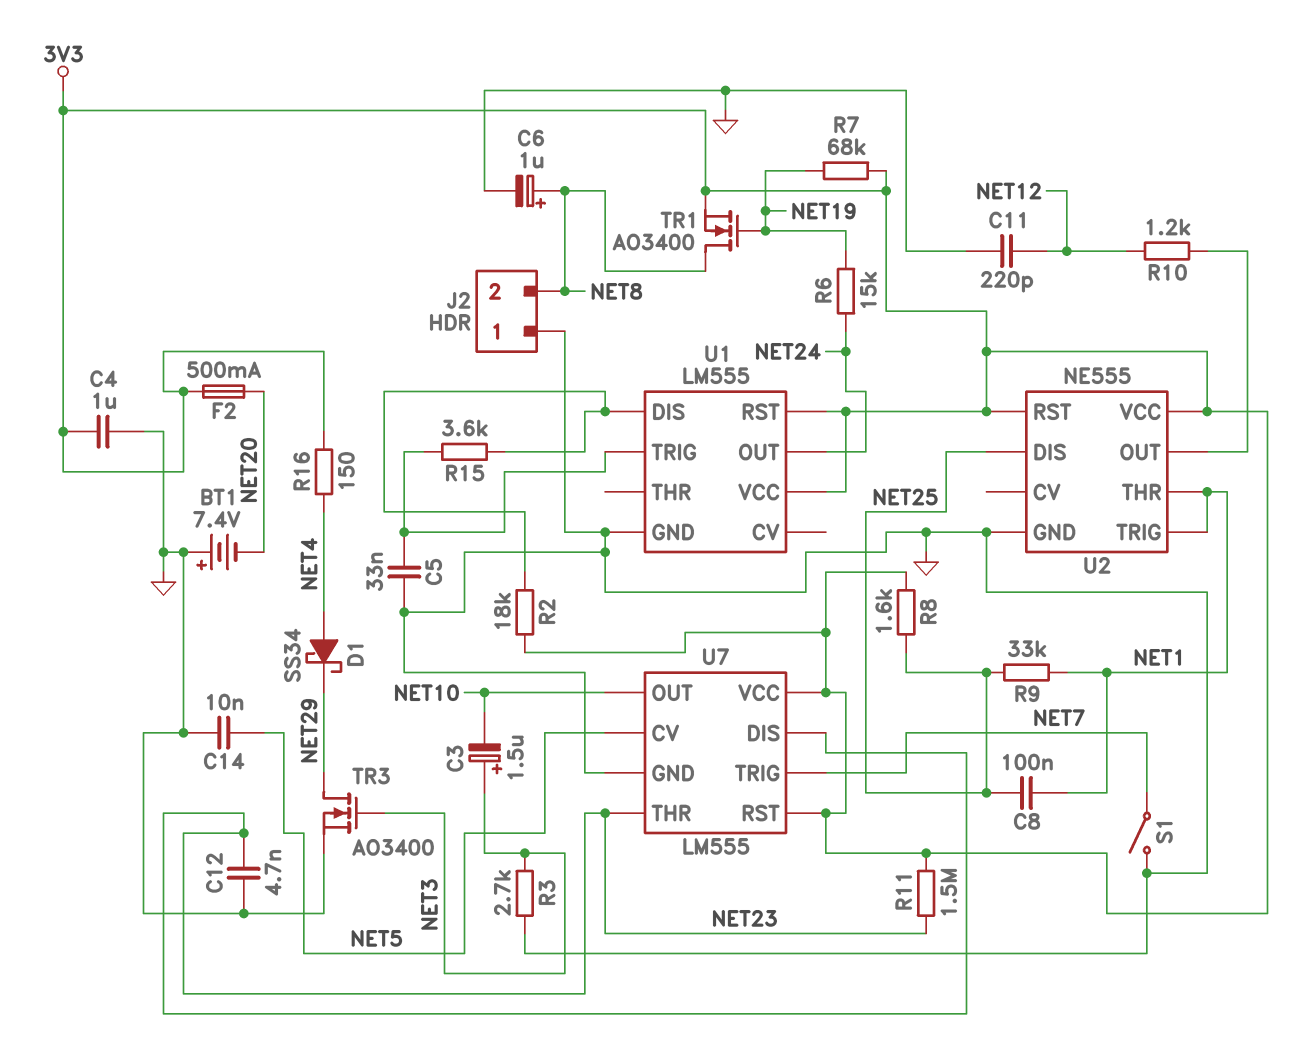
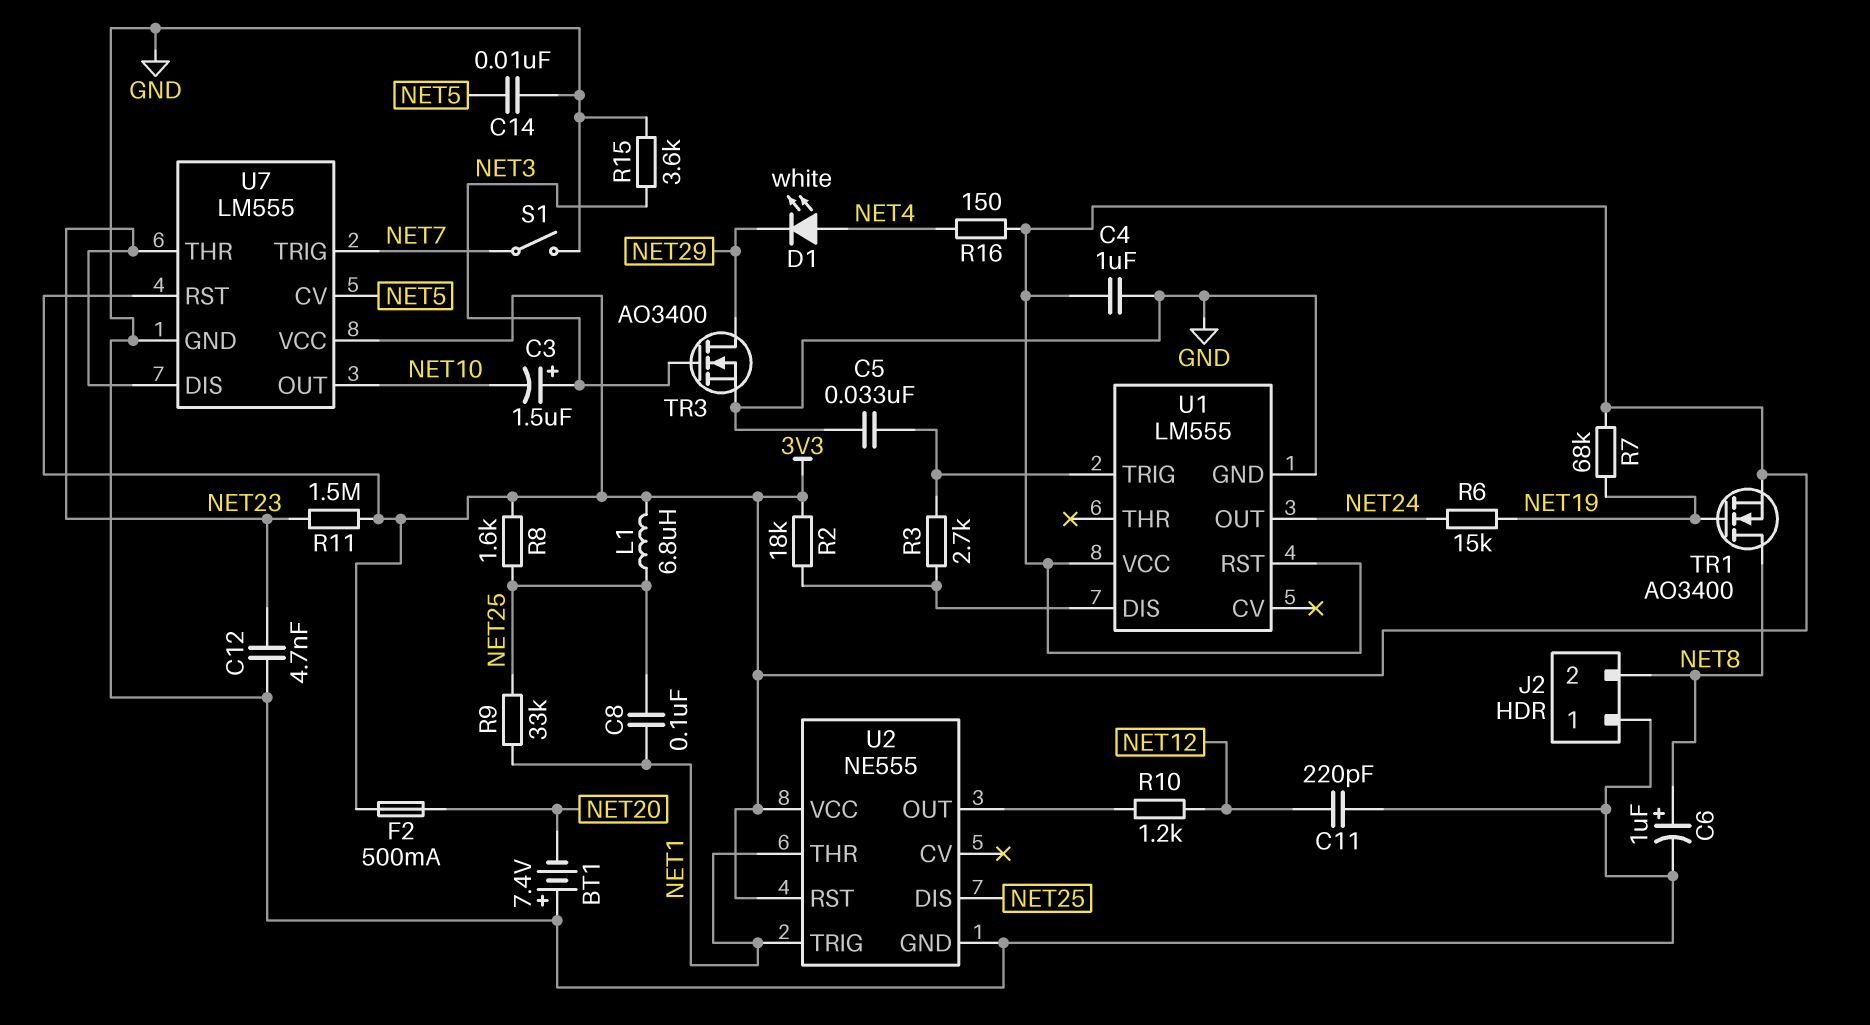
D1: schottky SS34 (A NET4, K NET29) -> LED white (A NET4, K NET29)
L1: none -> 6.8uH (3V3, NET25)
R3: 2.7k (GND, NET3) -> 2.7k (U1/DIS, U1/TRIG)
R15: 3.6k (U1/DIS, U1/TRIG) -> 3.6k (GND, NET3)

